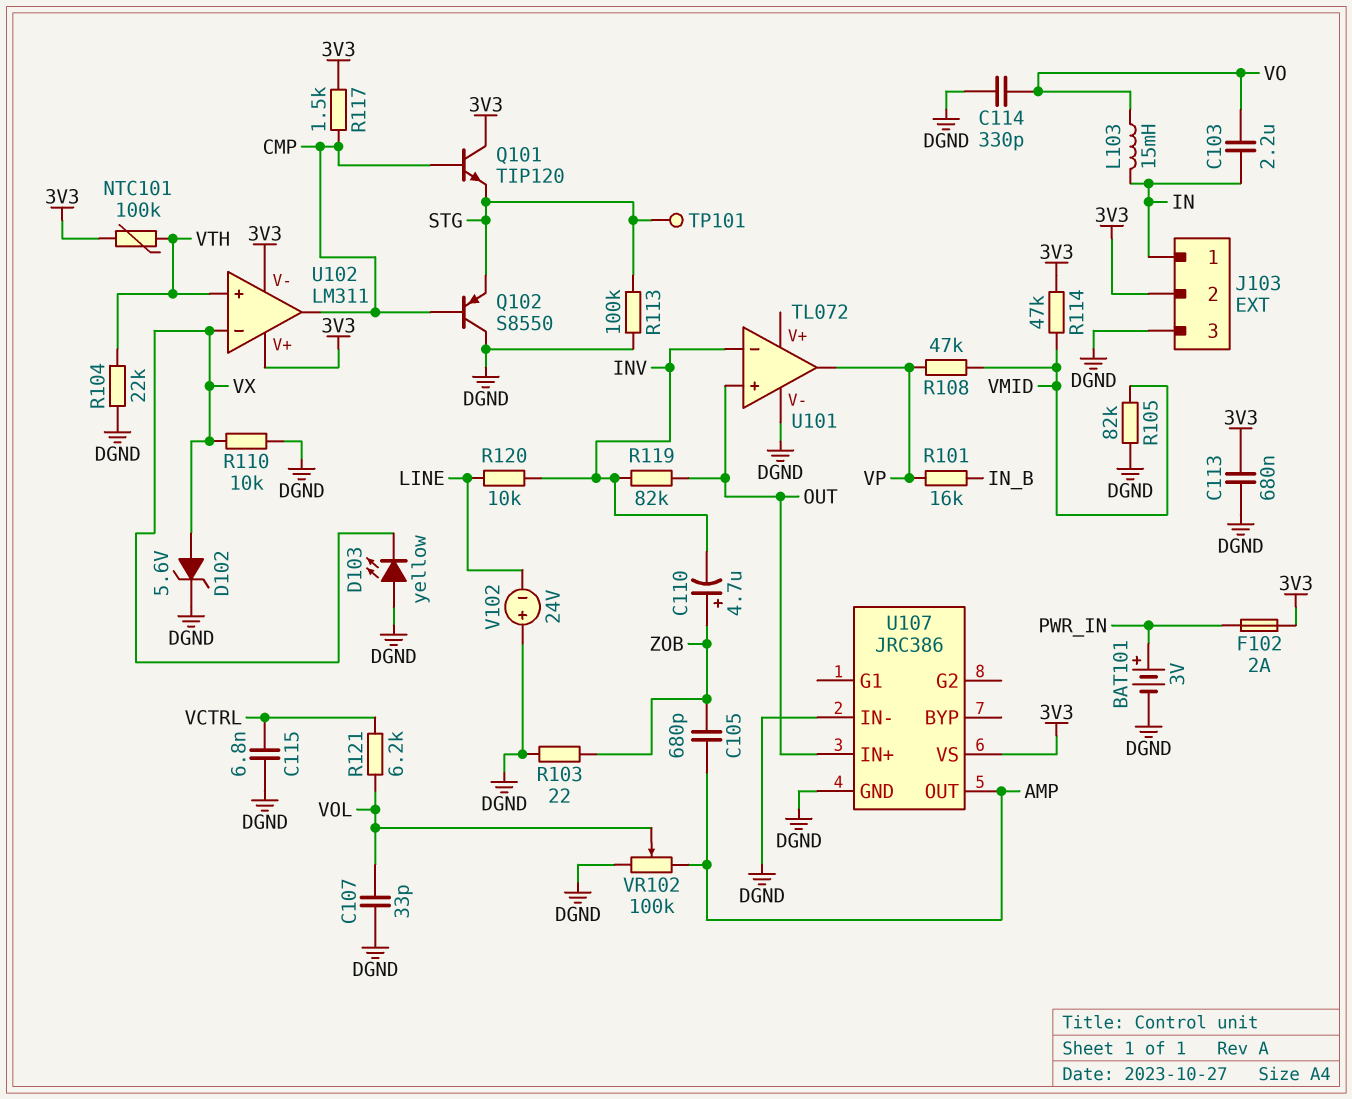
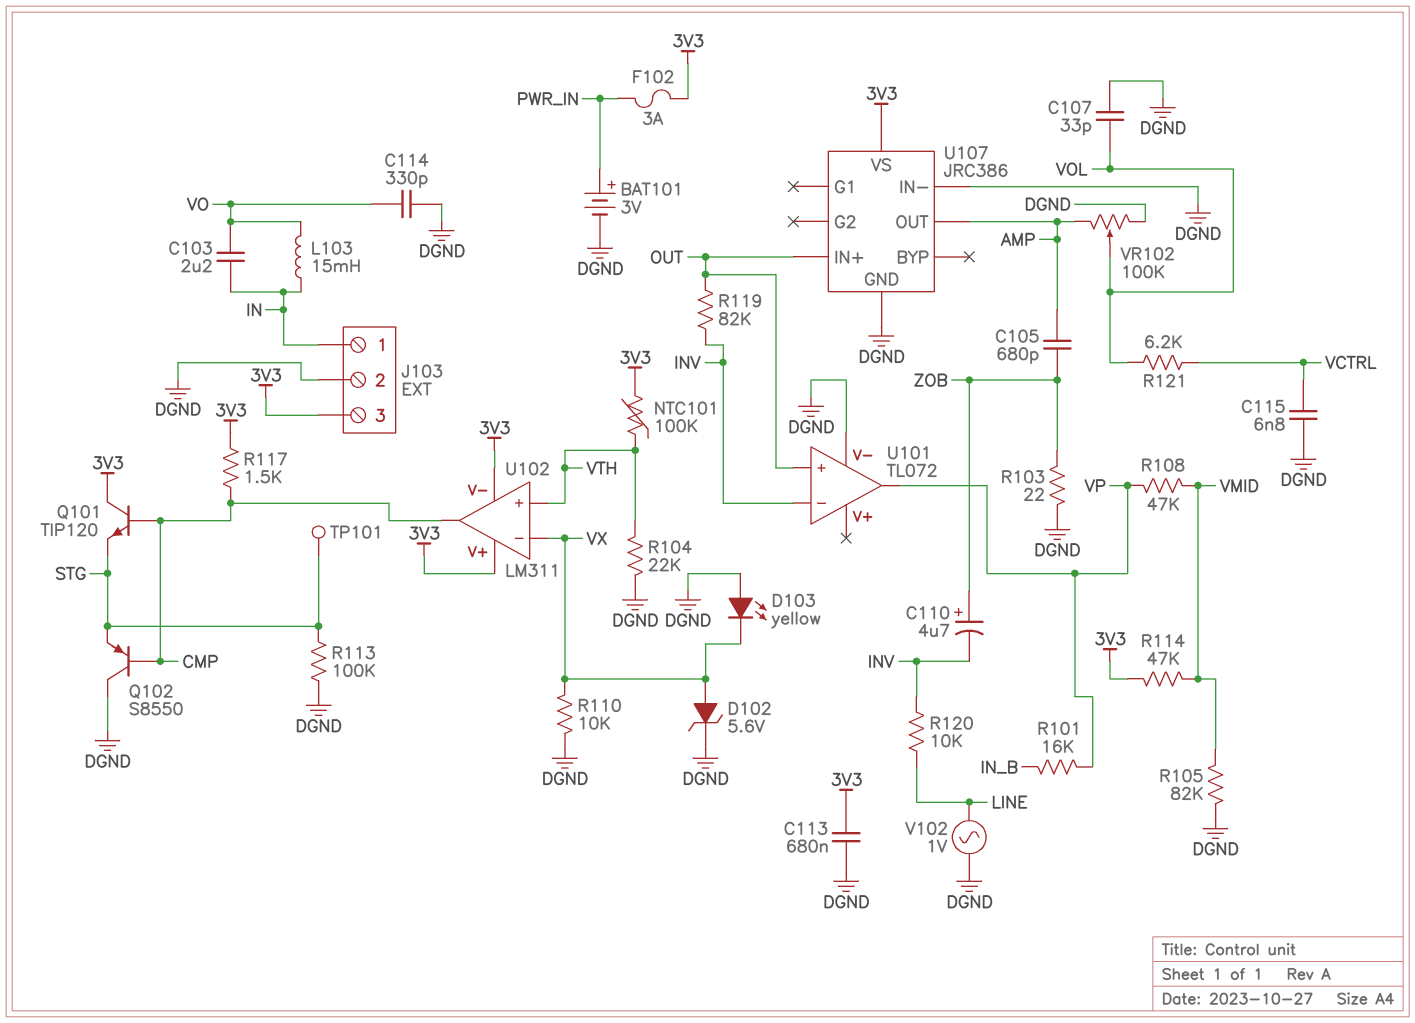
F102: 2A (3V3, PWR_IN) -> 3A (3V3, PWR_IN)
J103 pin 2: 3V3 -> DGND
J103 pin 3: DGND -> 3V3
V102: 24V (plus DGND, minus LINE) -> AC 1V (DGND, LINE)

